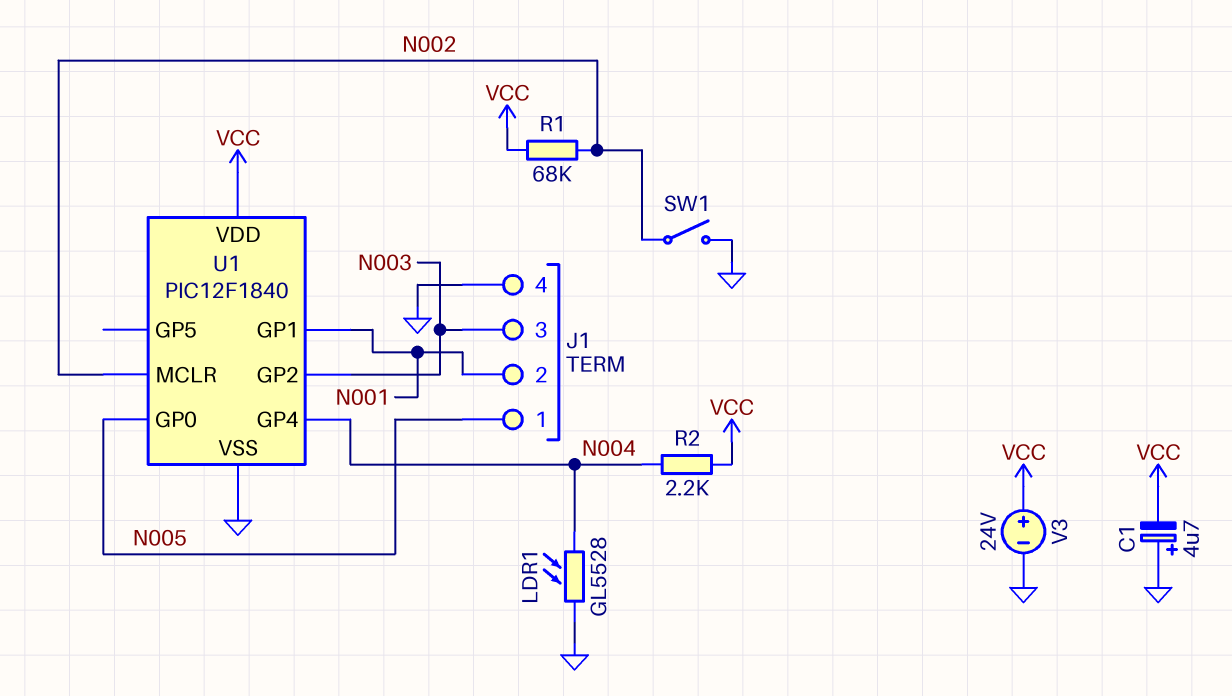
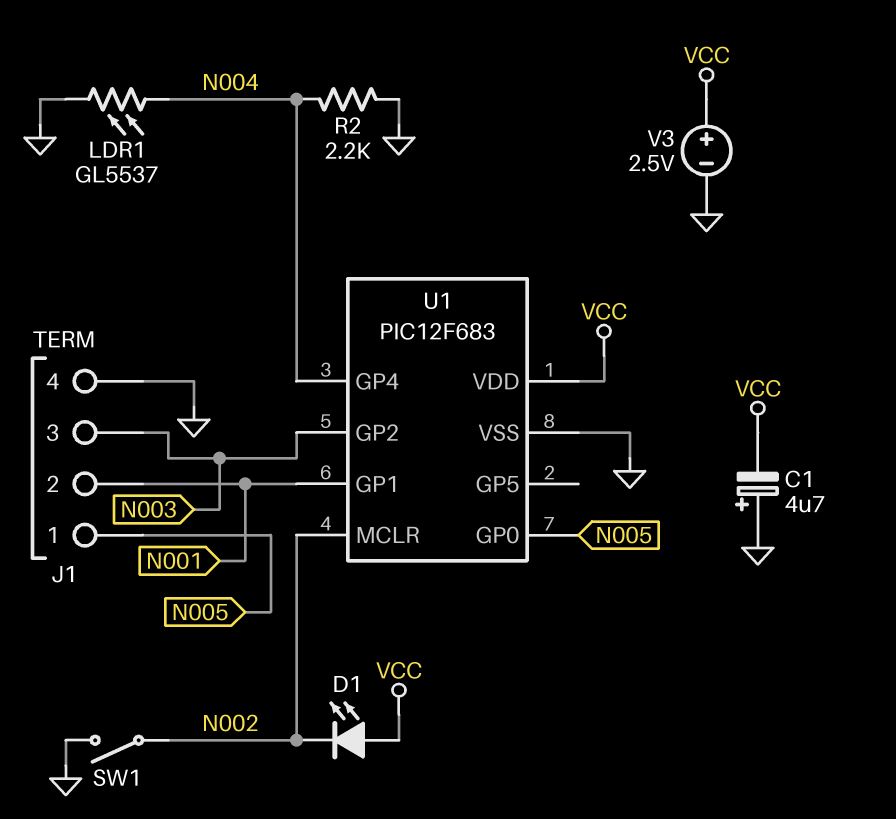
D1: none -> LED (A VCC, K N002)
LDR1: GL5528 (GND, N004) -> GL5537 (GND, N004)
R1: 68k (N002, VCC) -> none
R2: 2.2k (N004, VCC) -> 2.2k (GND, N004)
U1: PIC12F1840 -> PIC12F683
V3: 24V (plus VCC, minus GND) -> 2.5V (plus VCC, minus GND)

